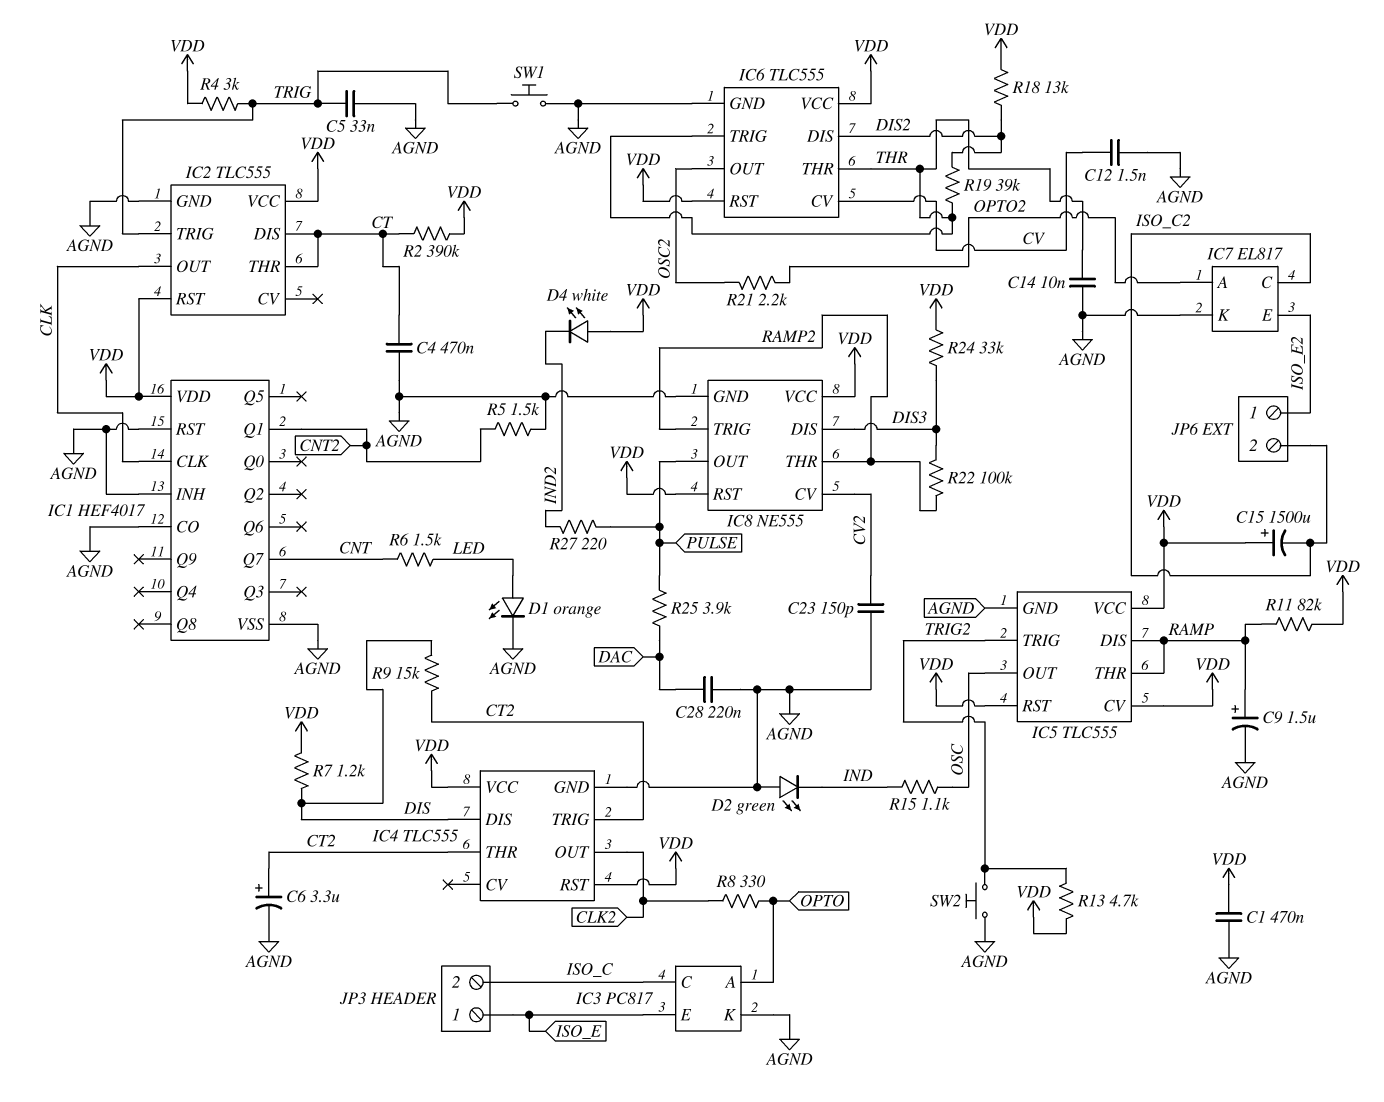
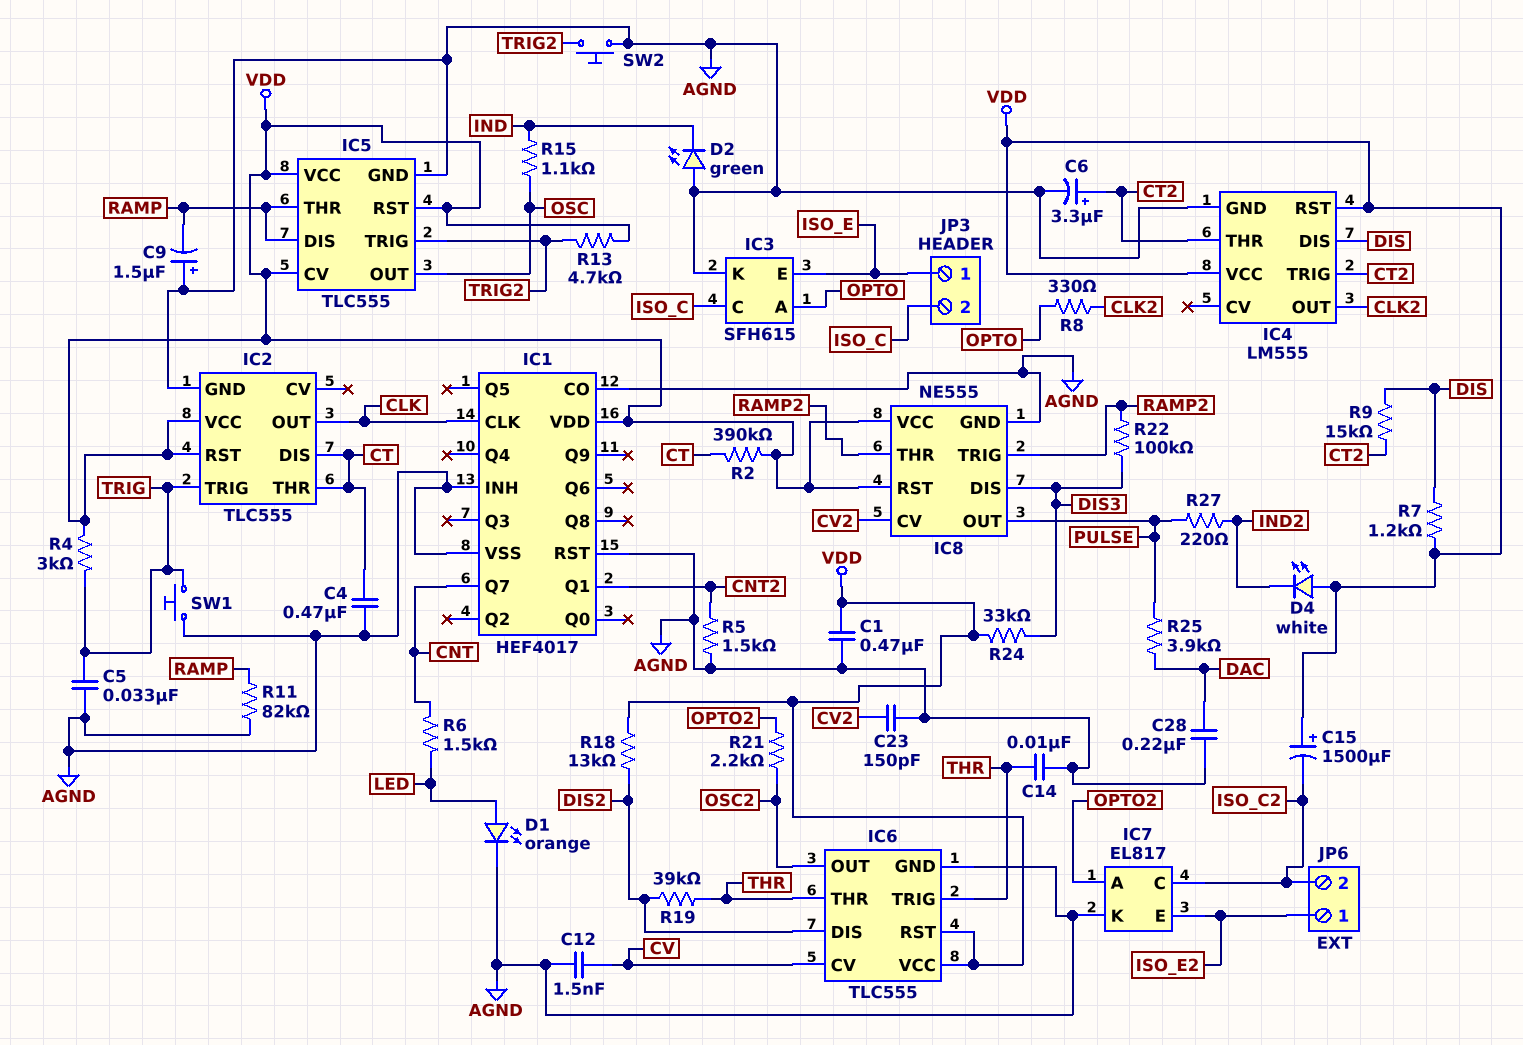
C9: 1.5uF (plus RAMP, minus AGND) -> 1.5uF (plus AGND, minus RAMP)
IC3: PC817 -> SFH615
IC4: TLC555 -> LM555
R11: 82k (RAMP, VDD) -> 82k (AGND, RAMP)

